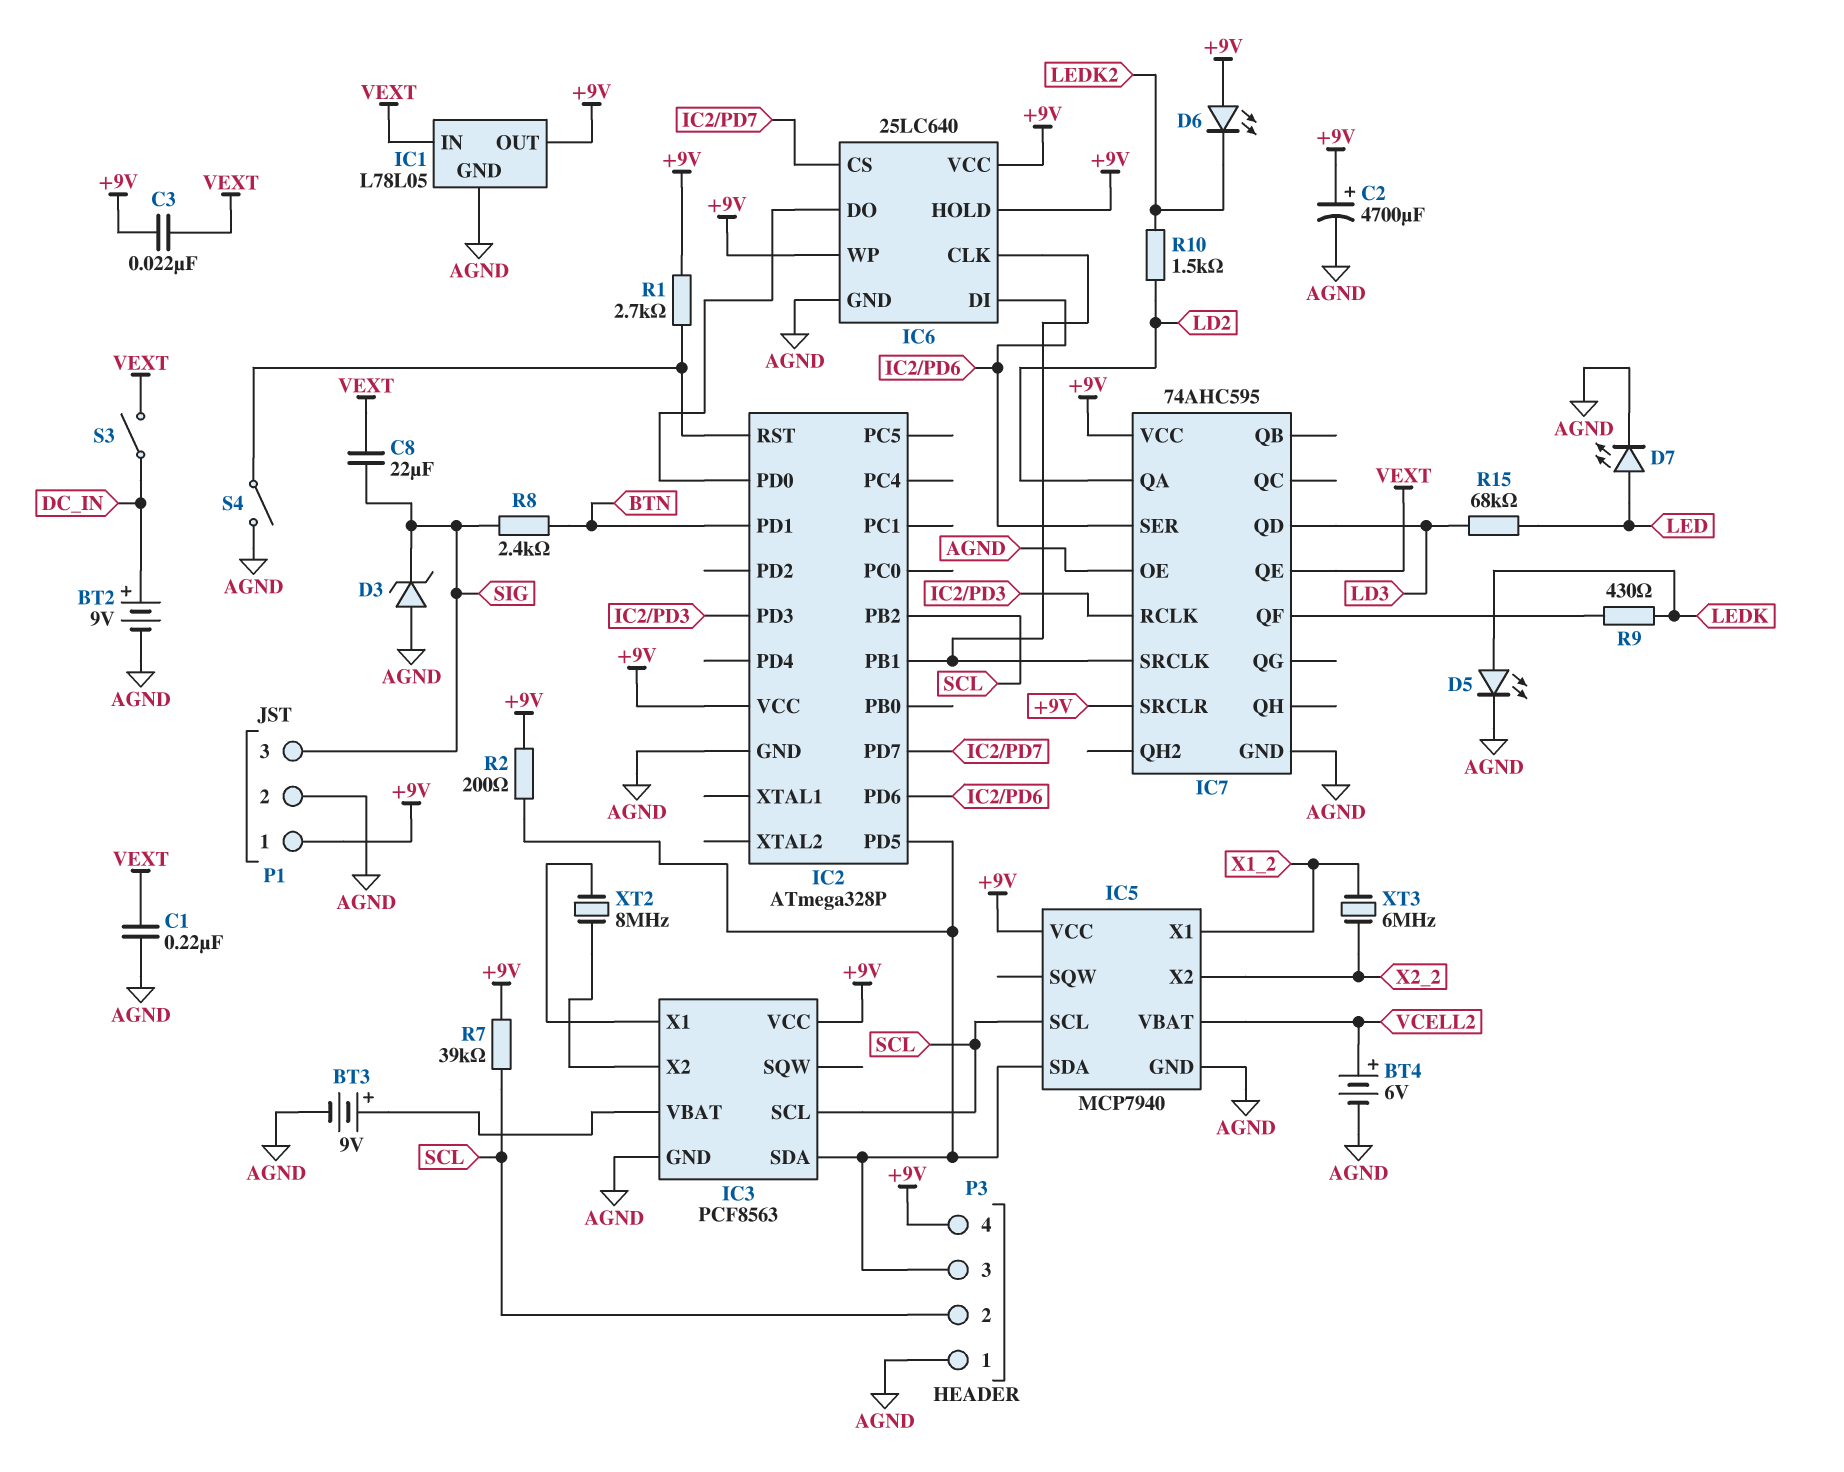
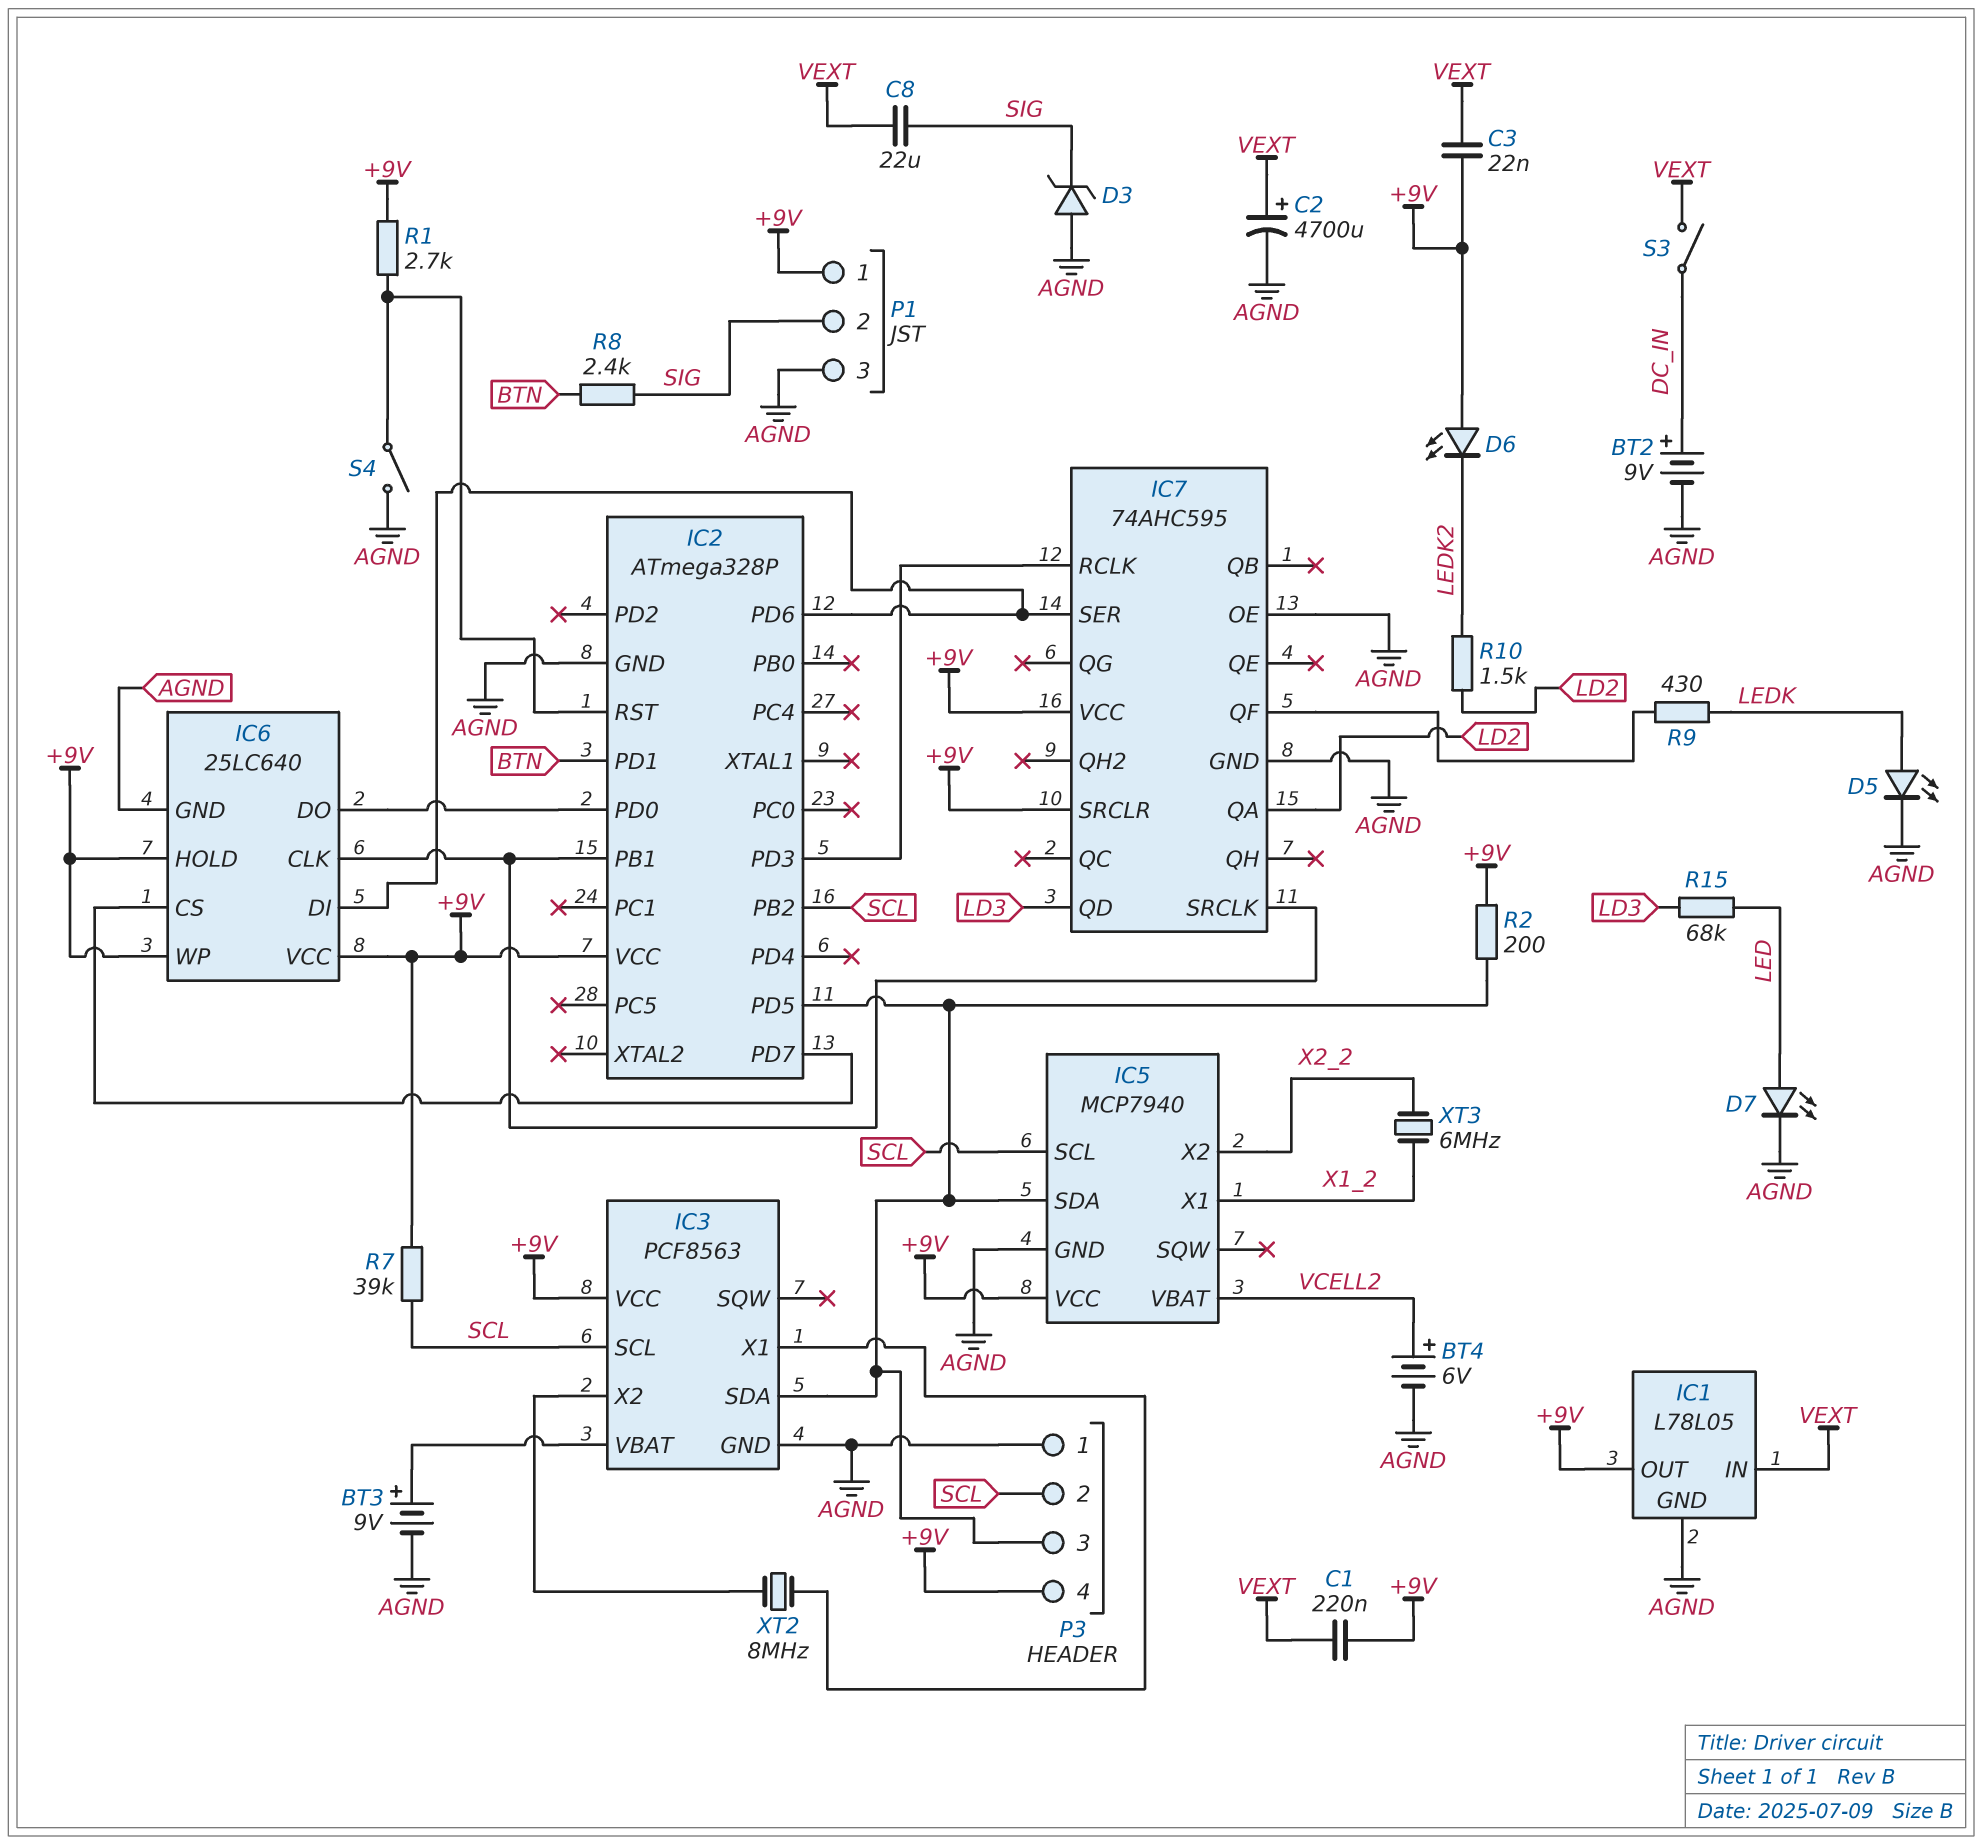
C1: 220nF (AGND, VEXT) -> 220nF (+9V, VEXT)
C2: 4700uF (plus +9V, minus AGND) -> 4700uF (plus VEXT, minus AGND)
IC7 pin QE: VEXT -> none
P1 pin 2: AGND -> SIG
P1 pin 3: SIG -> AGND

